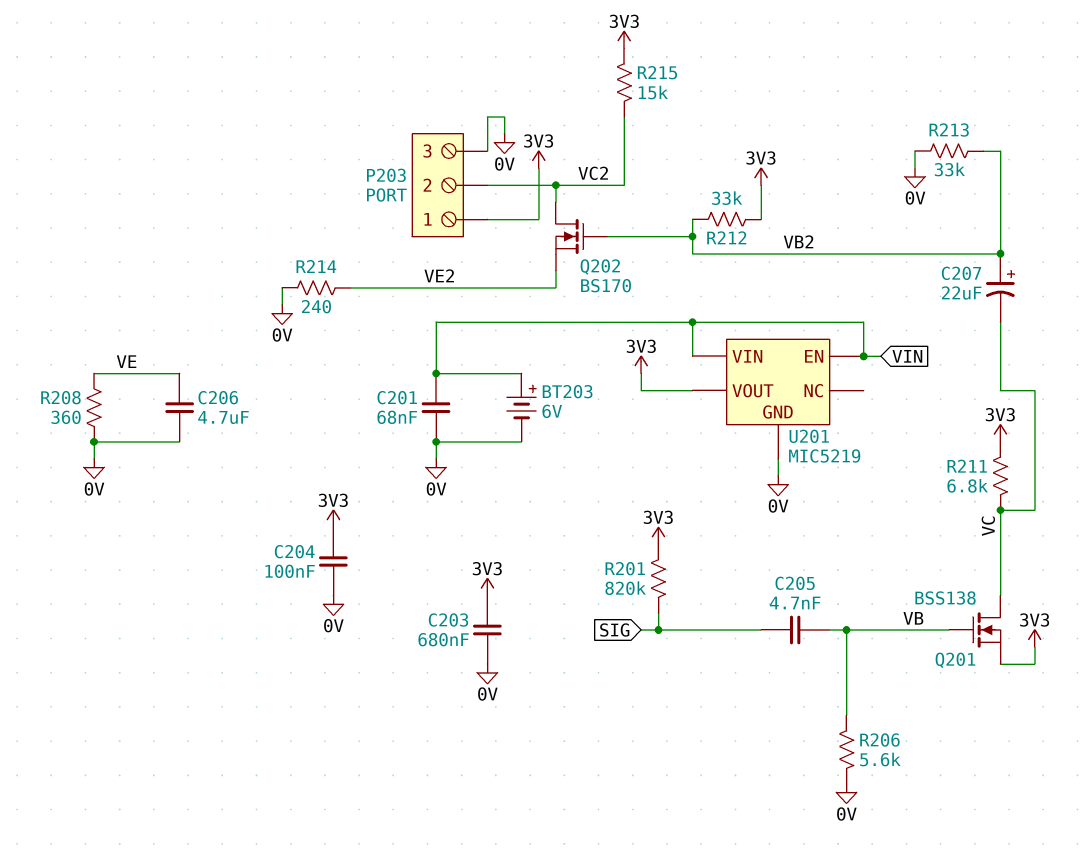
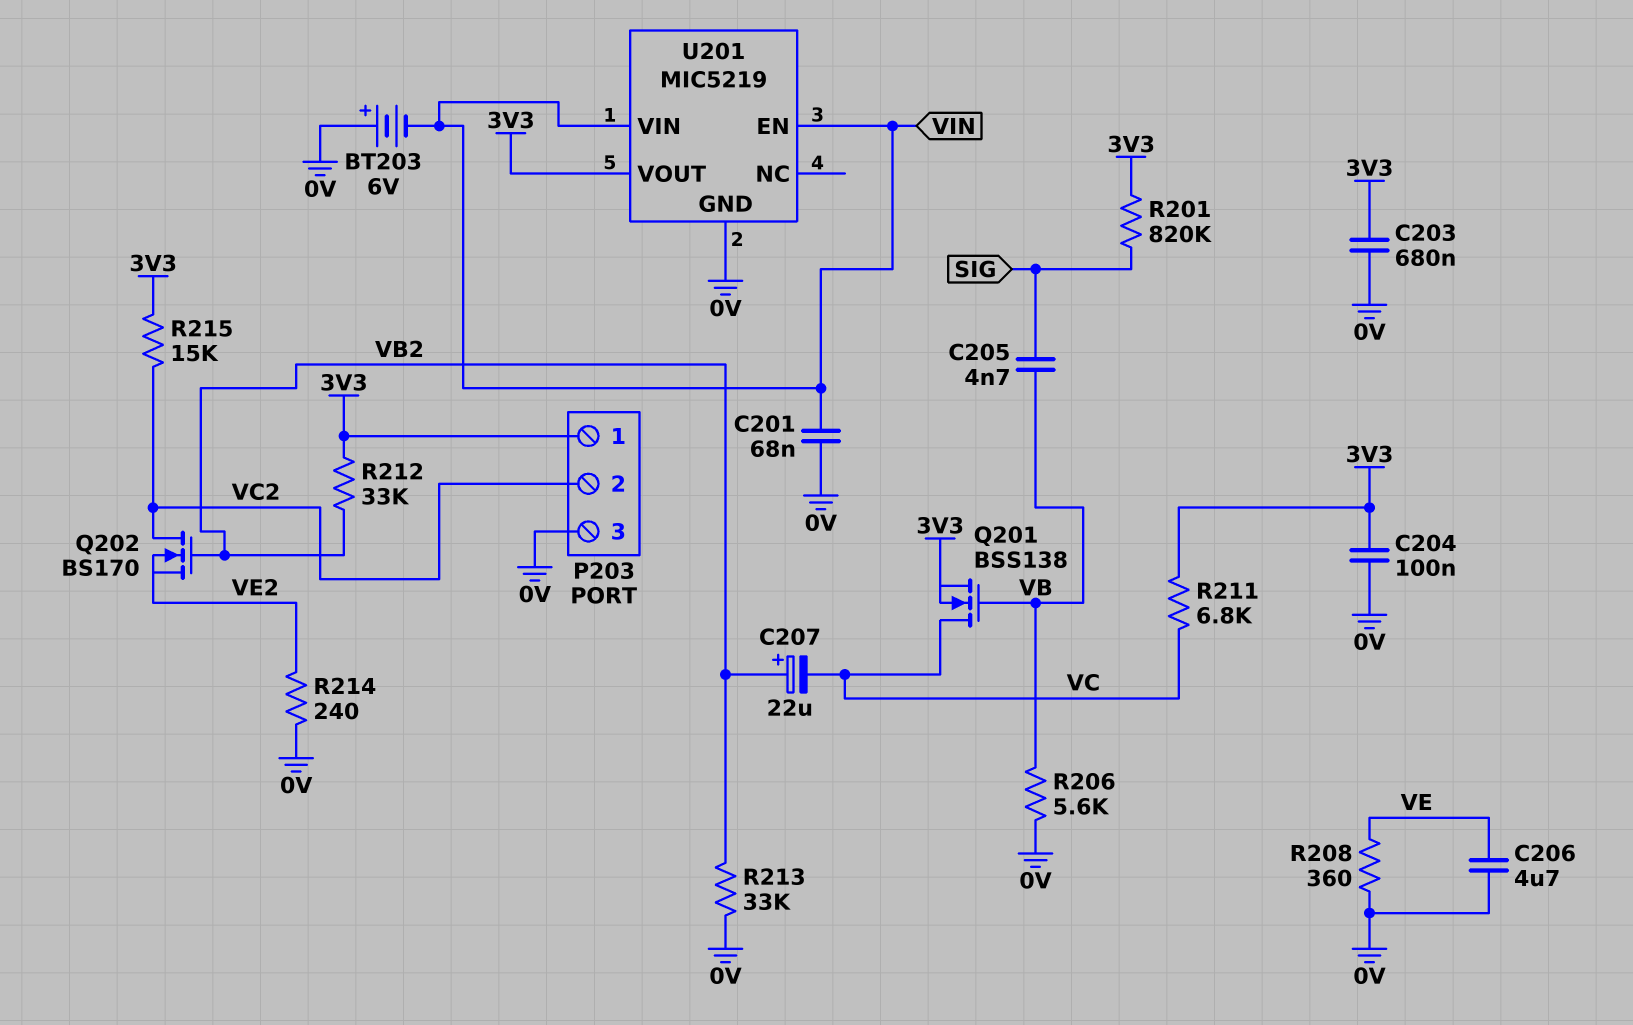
BT203: 6V (plus VIN, minus 0V) -> 6V (plus 0V, minus VIN)

